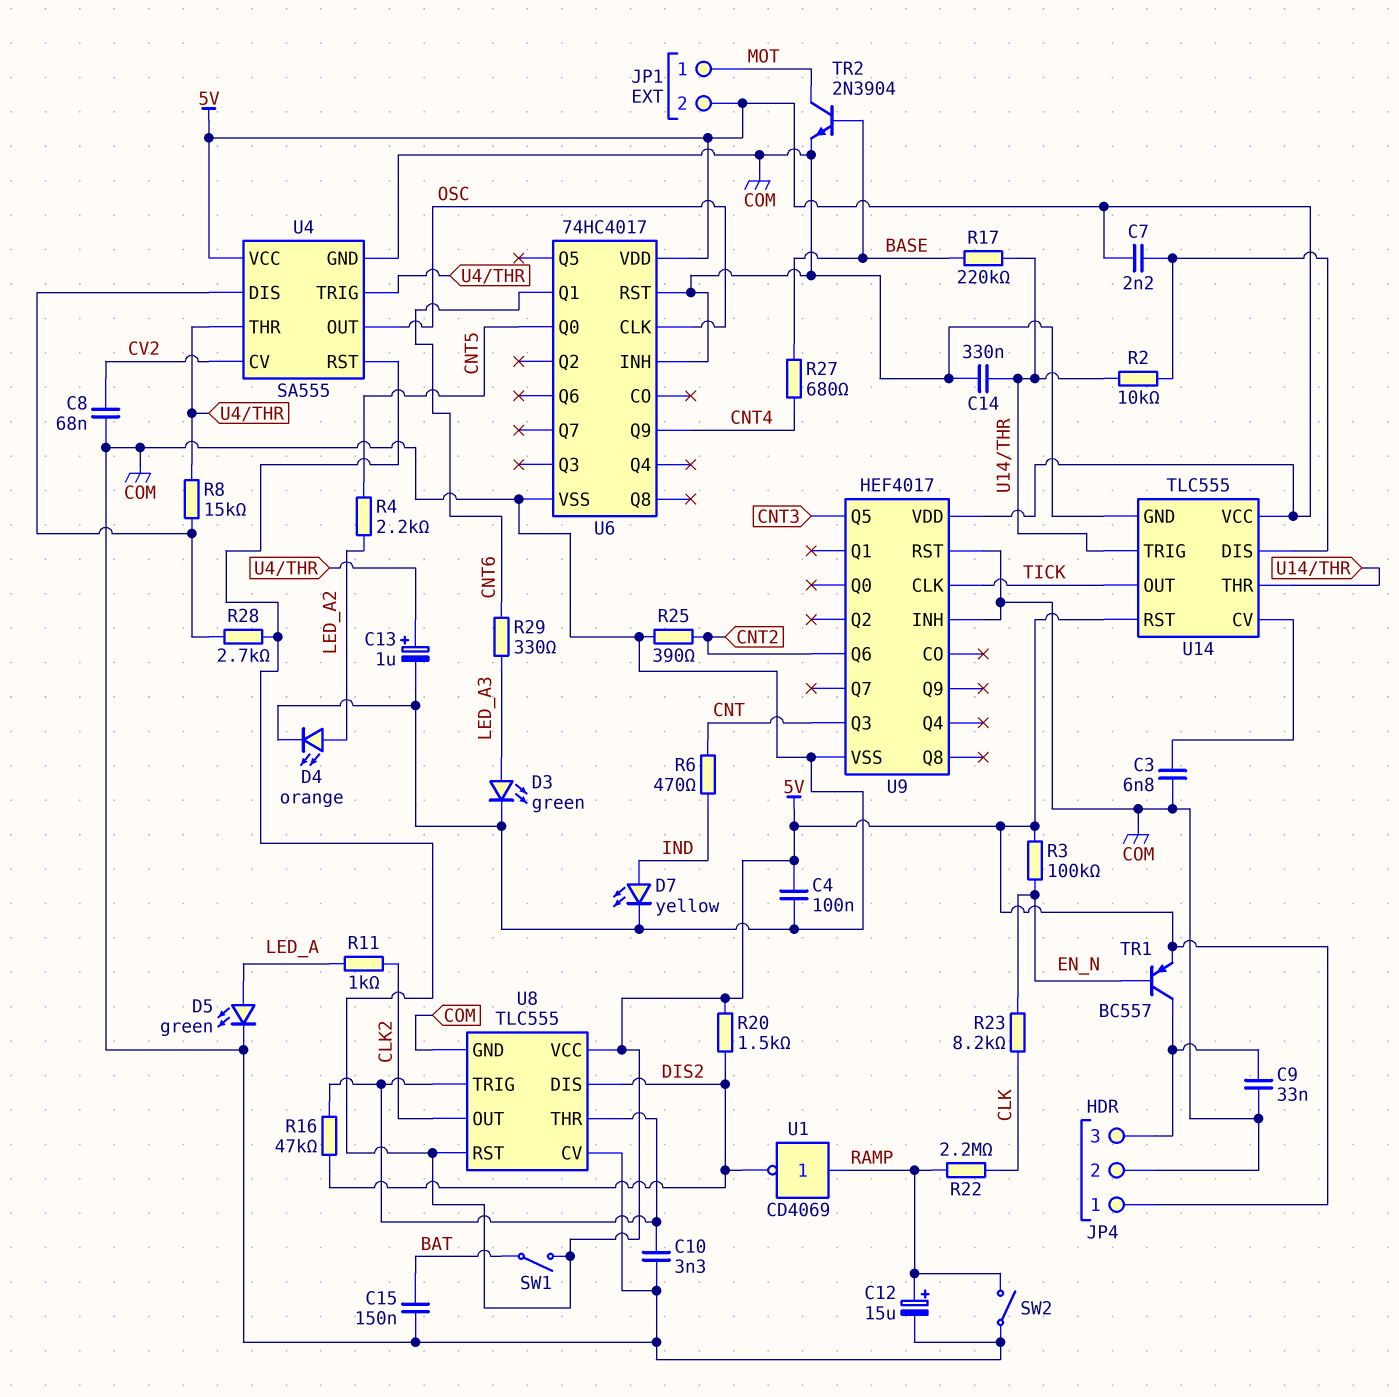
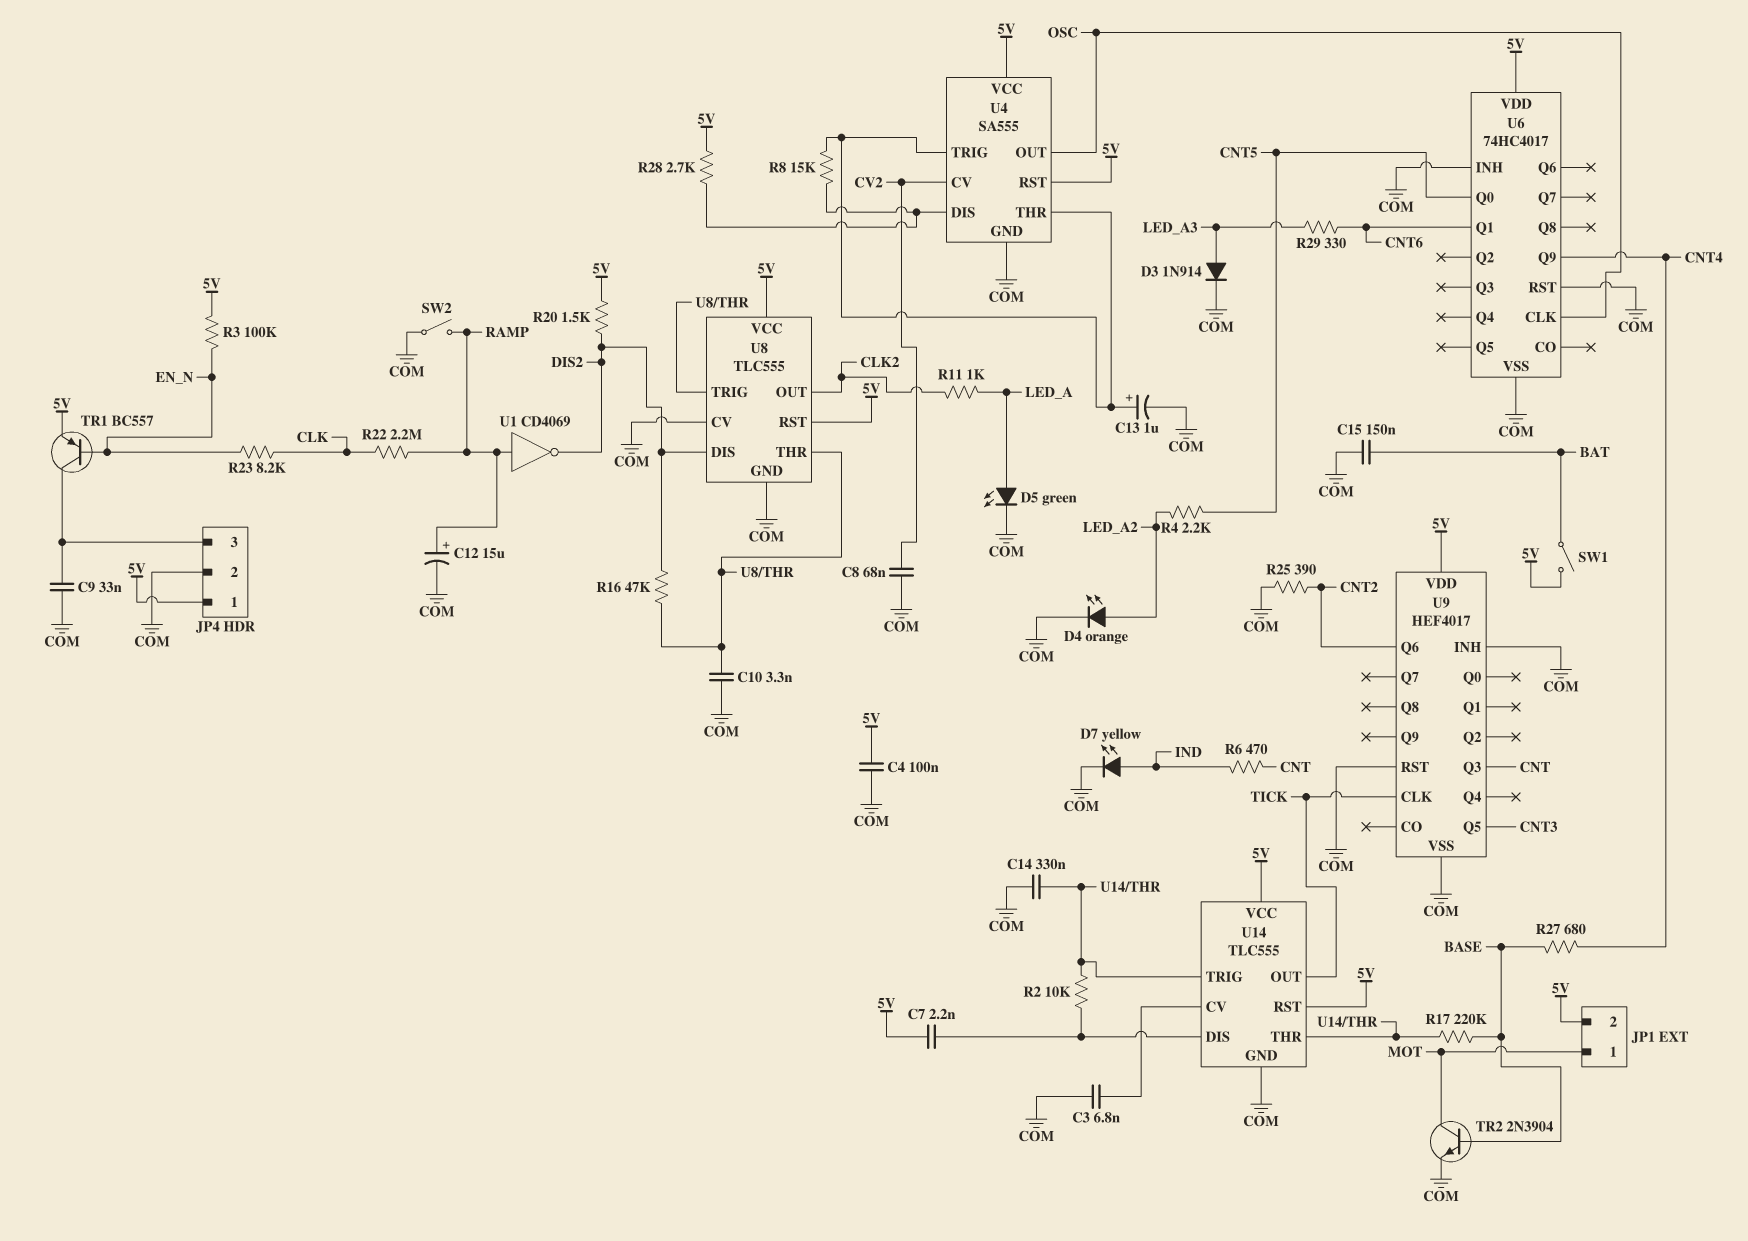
D3: LED green (A LED_A3, K COM) -> diode 1N914 (A LED_A3, K COM)

